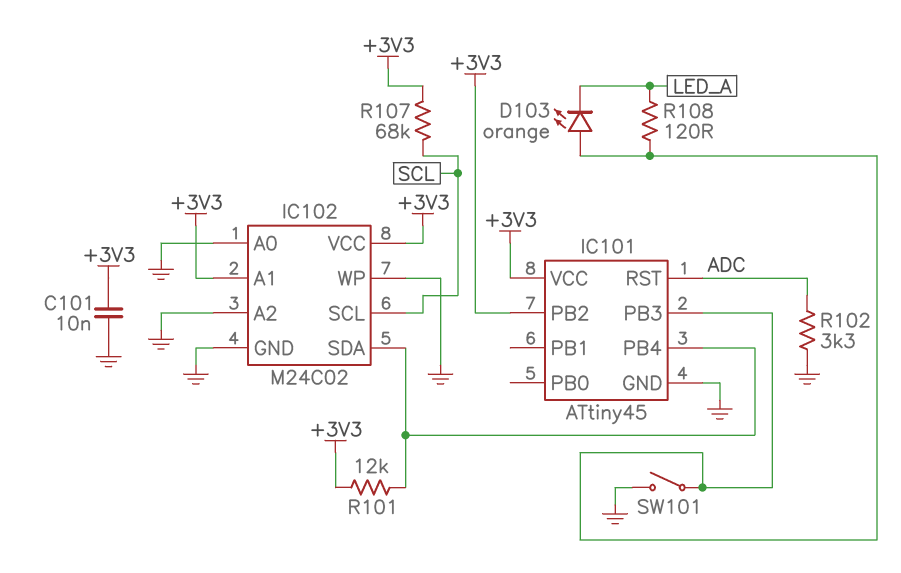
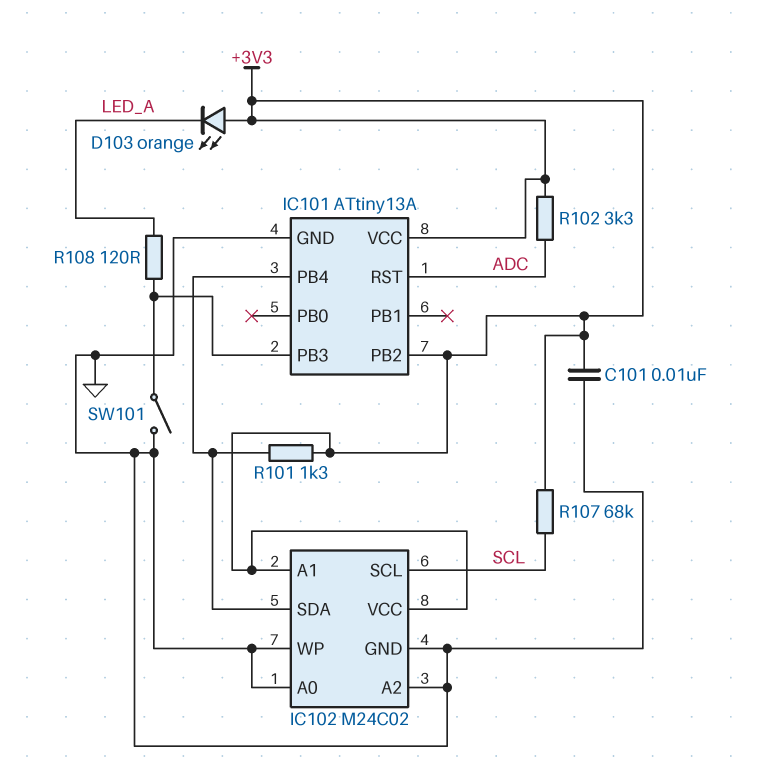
D103: LED orange (A IC101/PB3, K LED_A) -> LED orange (A +3V3, K LED_A)
IC101: ATtiny45 -> ATtiny13A
R101: 12k (+3V3, IC101/PB4) -> 1.3k (+3V3, IC101/PB4)
R102: 3.3k (ADC, GND) -> 3.3k (+3V3, ADC)

